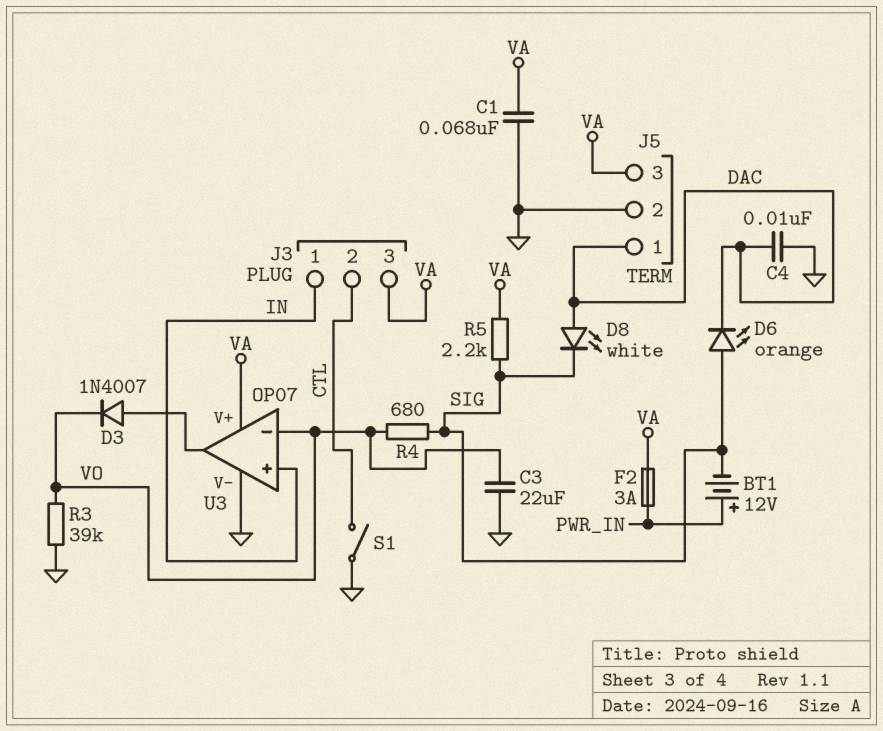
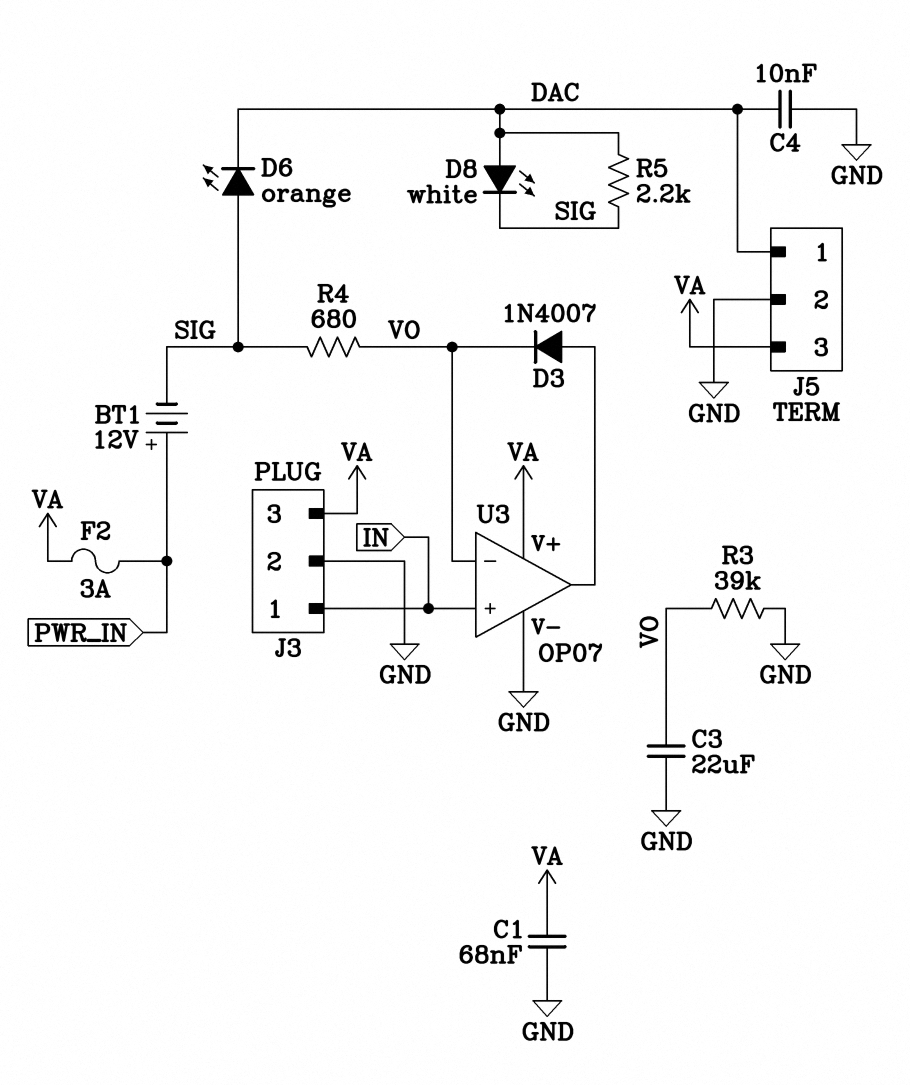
J3 pin 2: CTL -> GND
R5: 2.2k (SIG, VA) -> 2.2k (DAC, SIG)
S1: switch (CTL, GND) -> none

